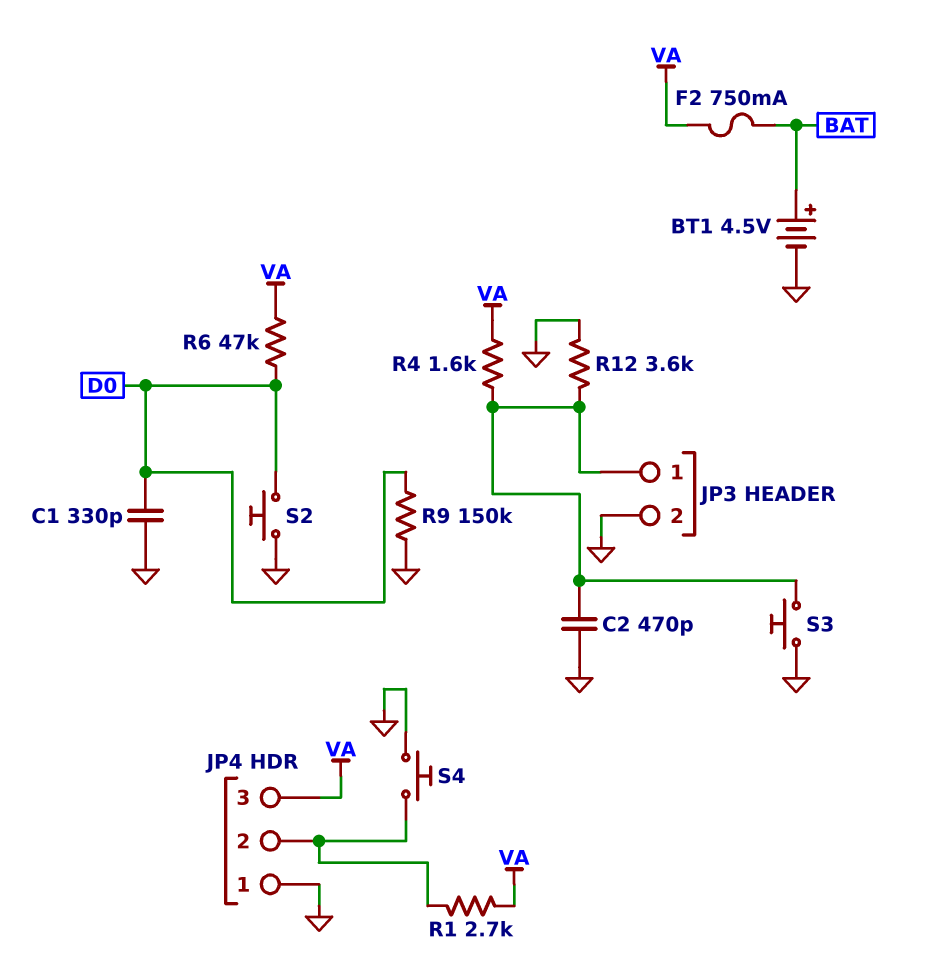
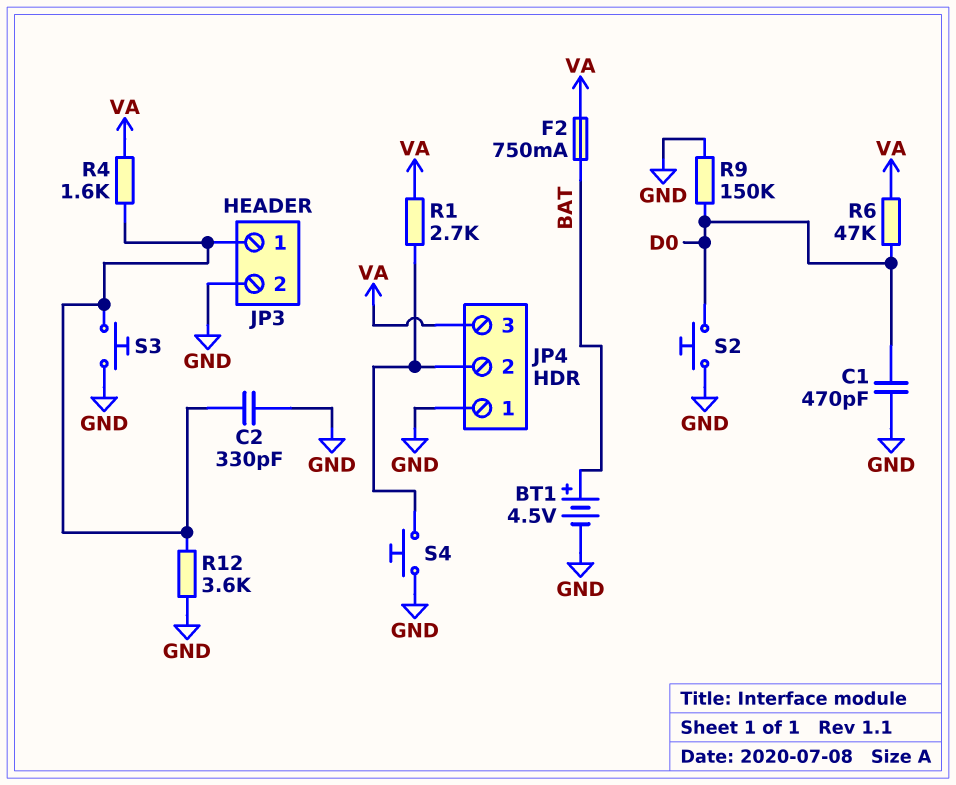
C1: 330pF (D0, GND) -> 470pF (D0, GND)
C2: 470pF (GND, JP3/1) -> 330pF (GND, JP3/1)

